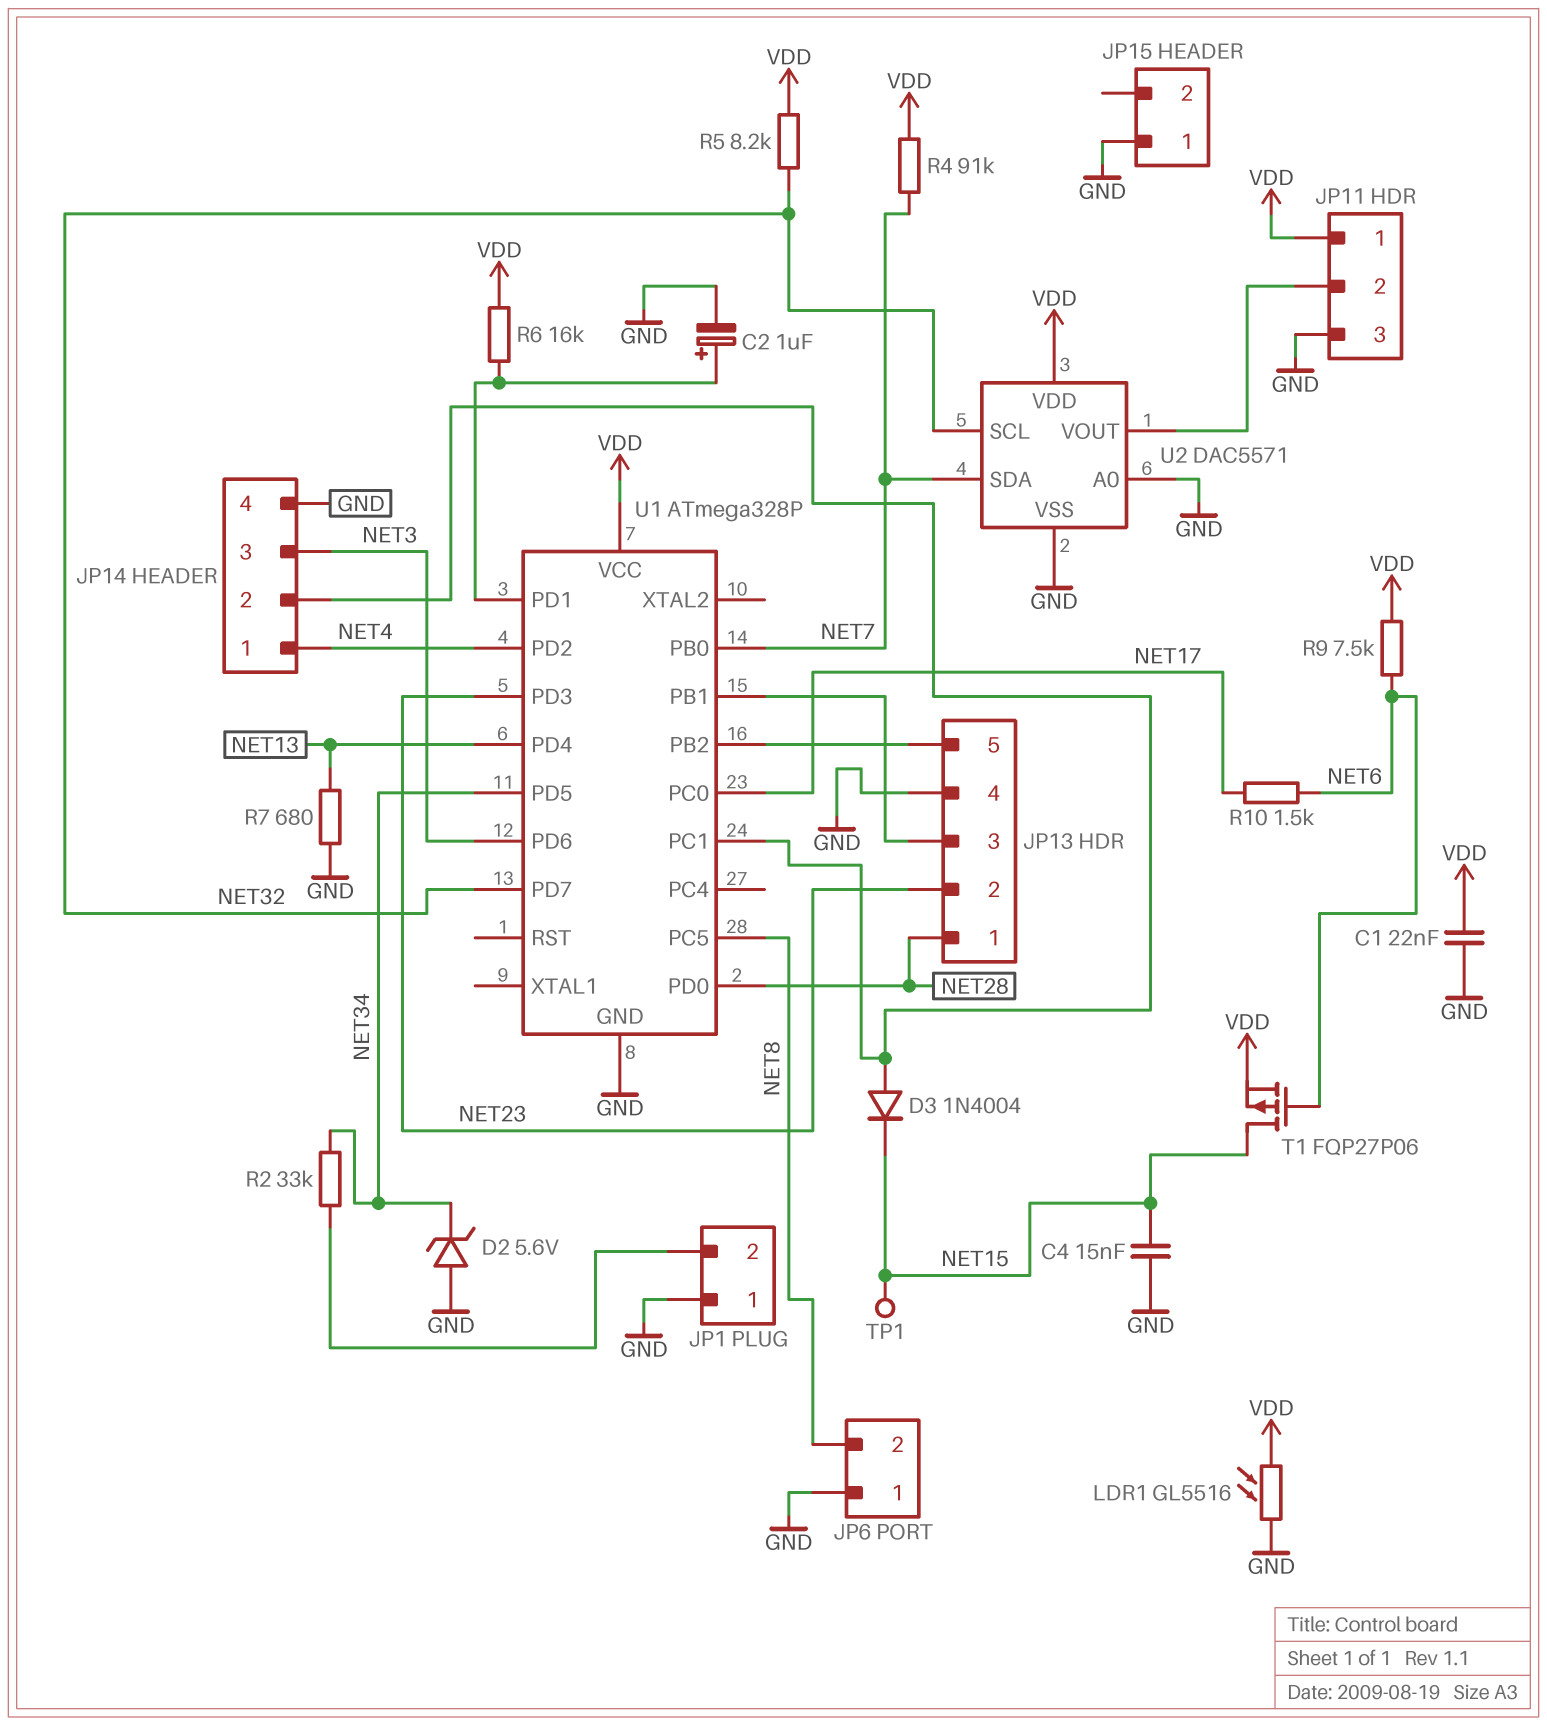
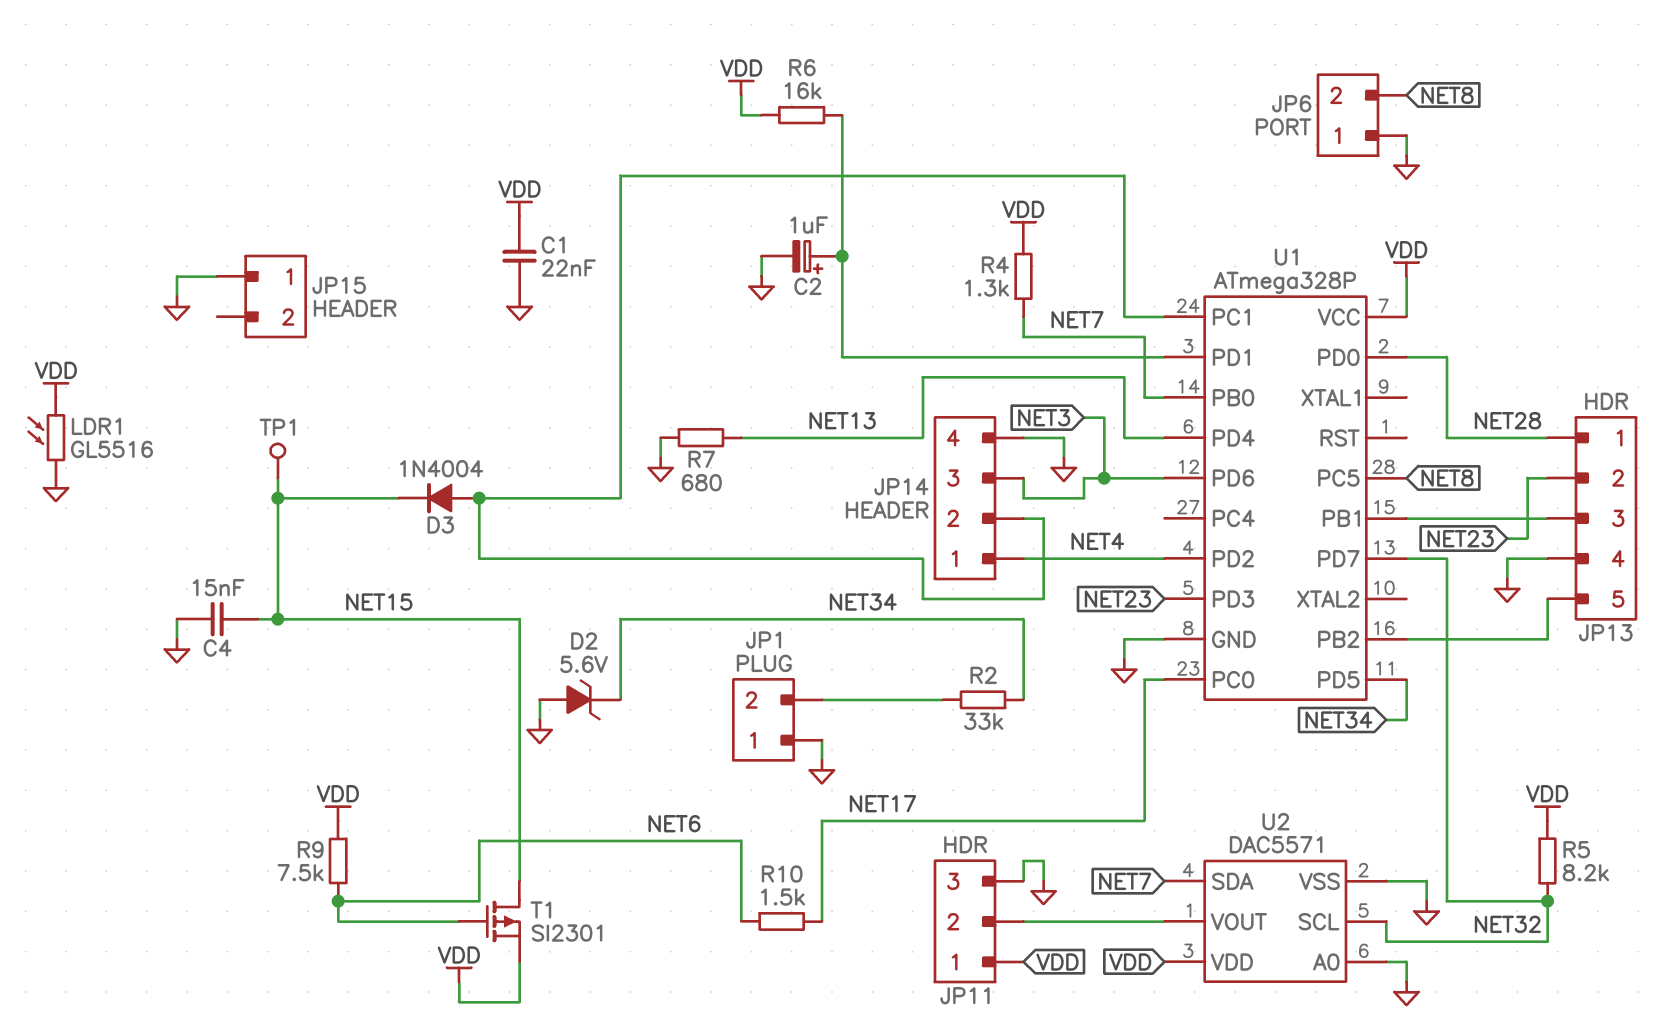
R4: 91k (NET7, VDD) -> 1.3k (NET7, VDD)
T1: PMOS FQP27P06 (G NET6, D NET15, S VDD) -> PMOS SI2301 (G NET6, D NET15, S VDD)

